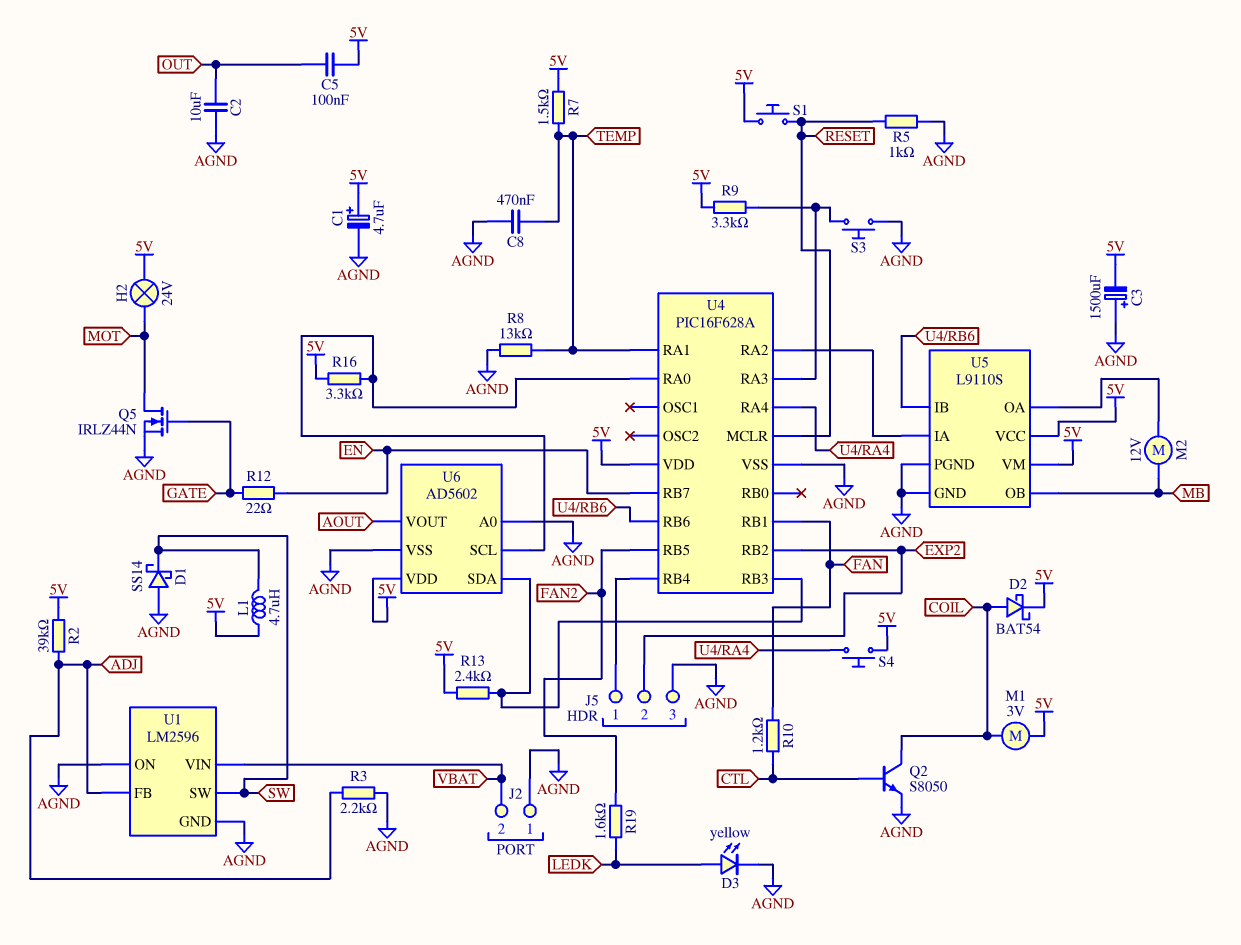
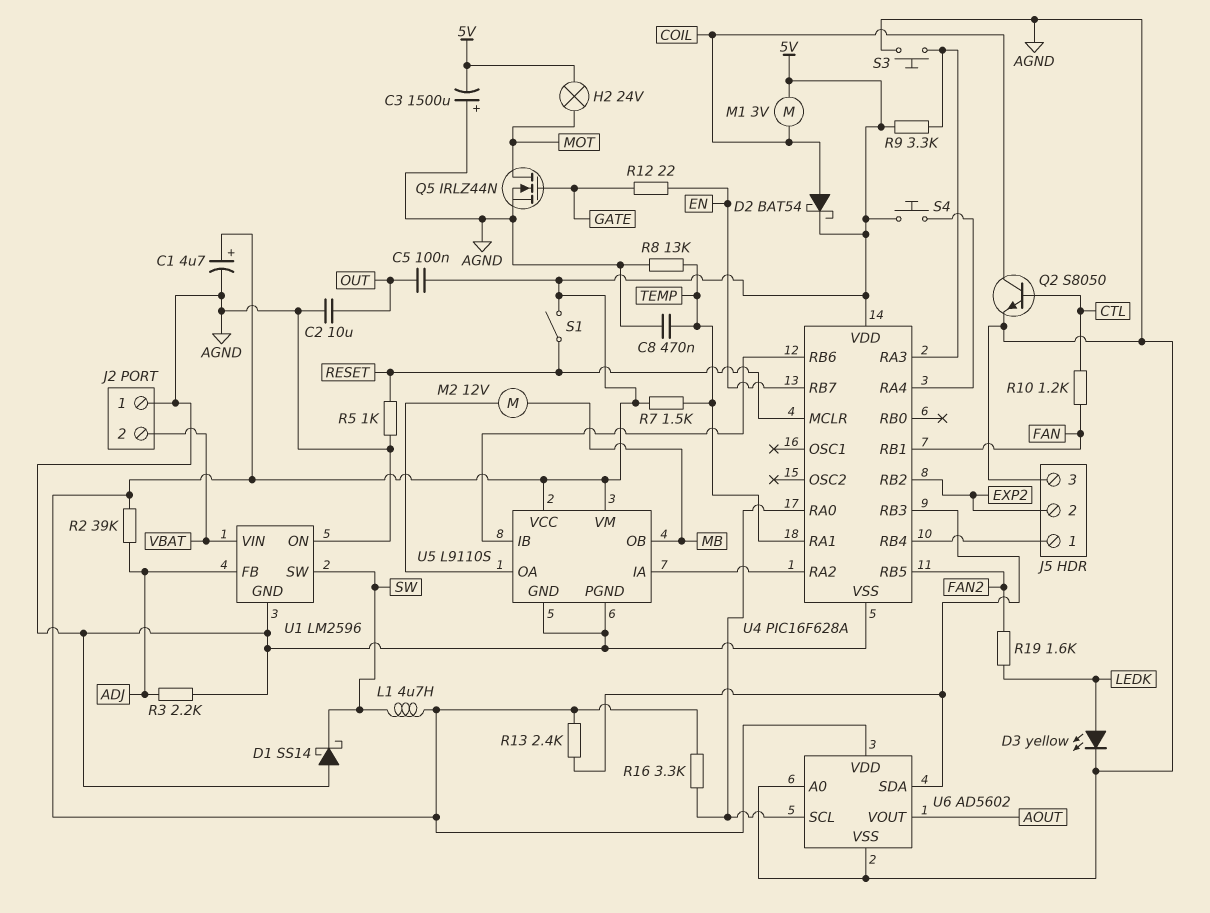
S1: button (5V, RESET) -> switch (5V, RESET)

